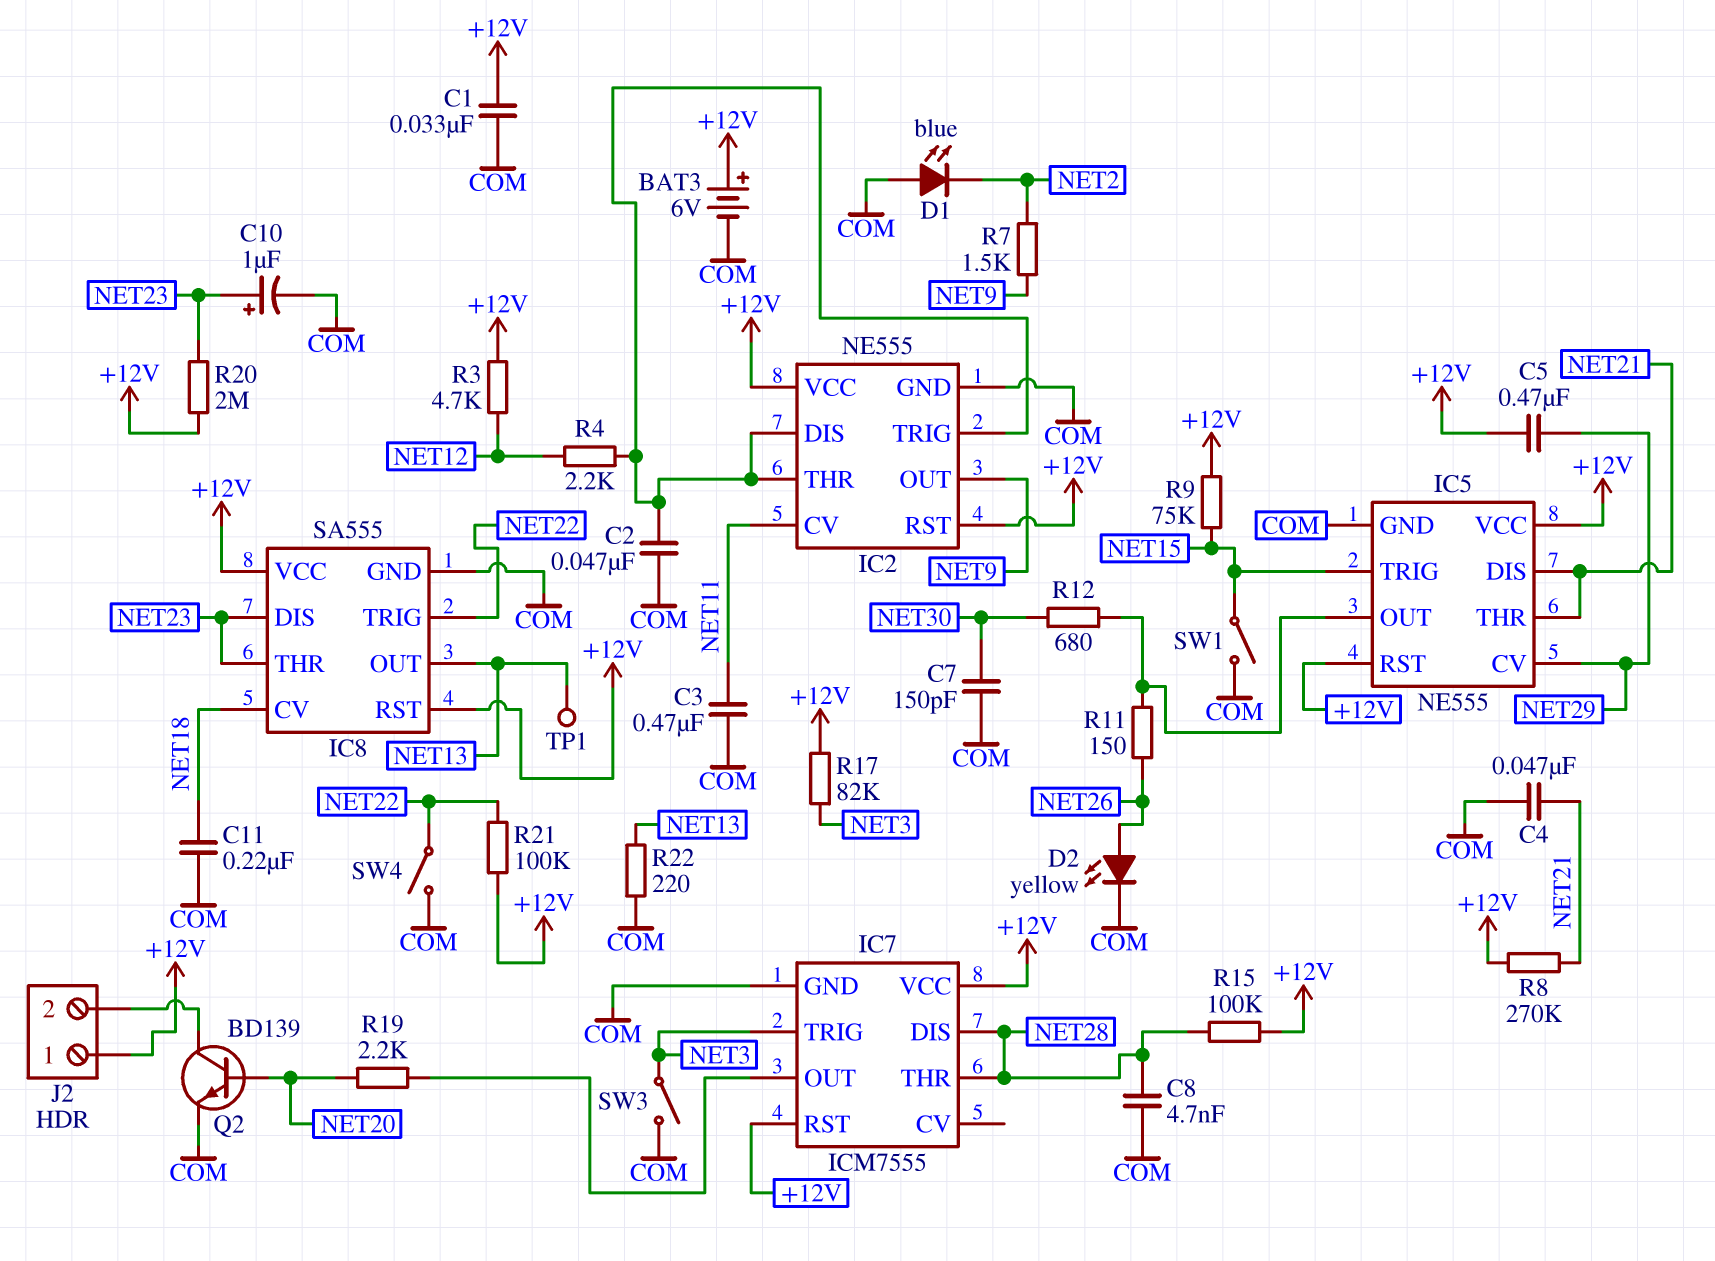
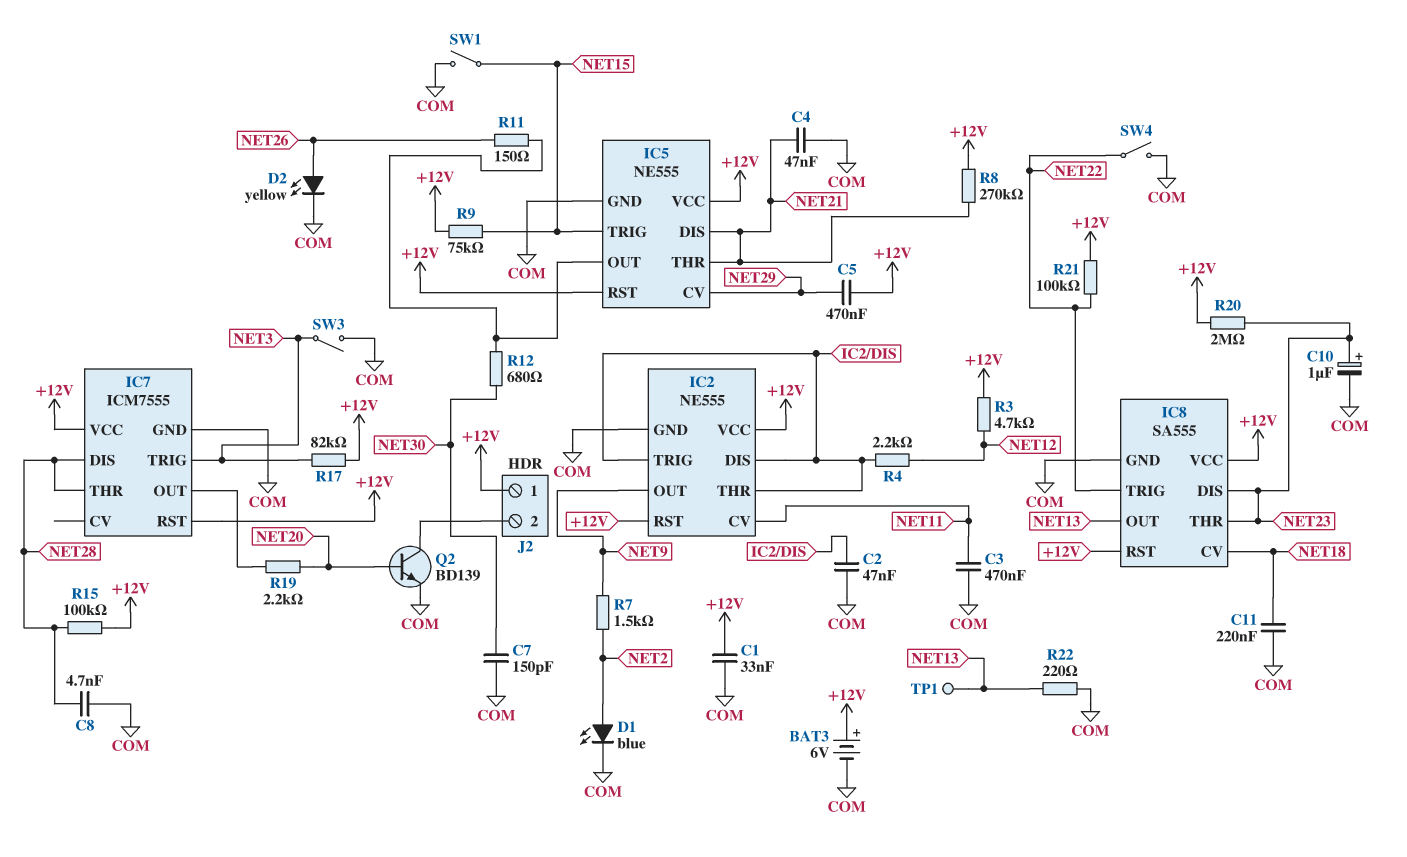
D1: LED blue (A COM, K NET2) -> LED blue (A NET2, K COM)

